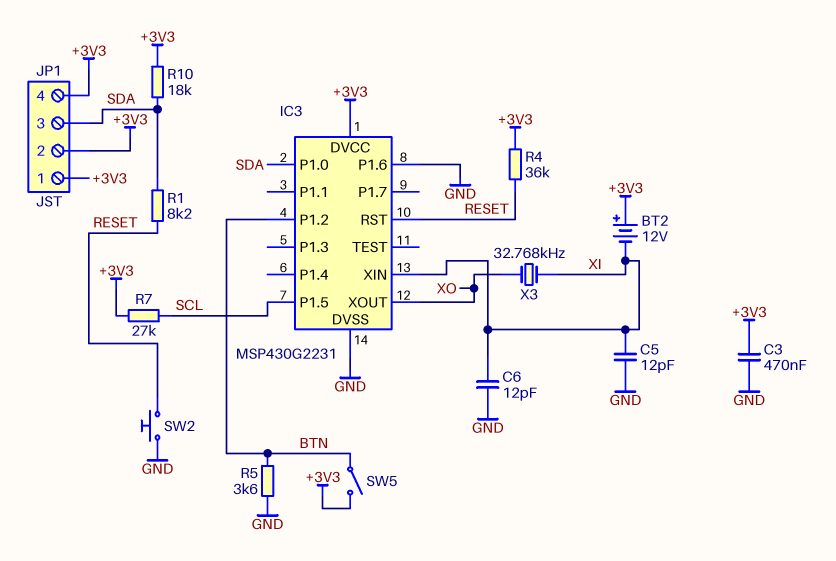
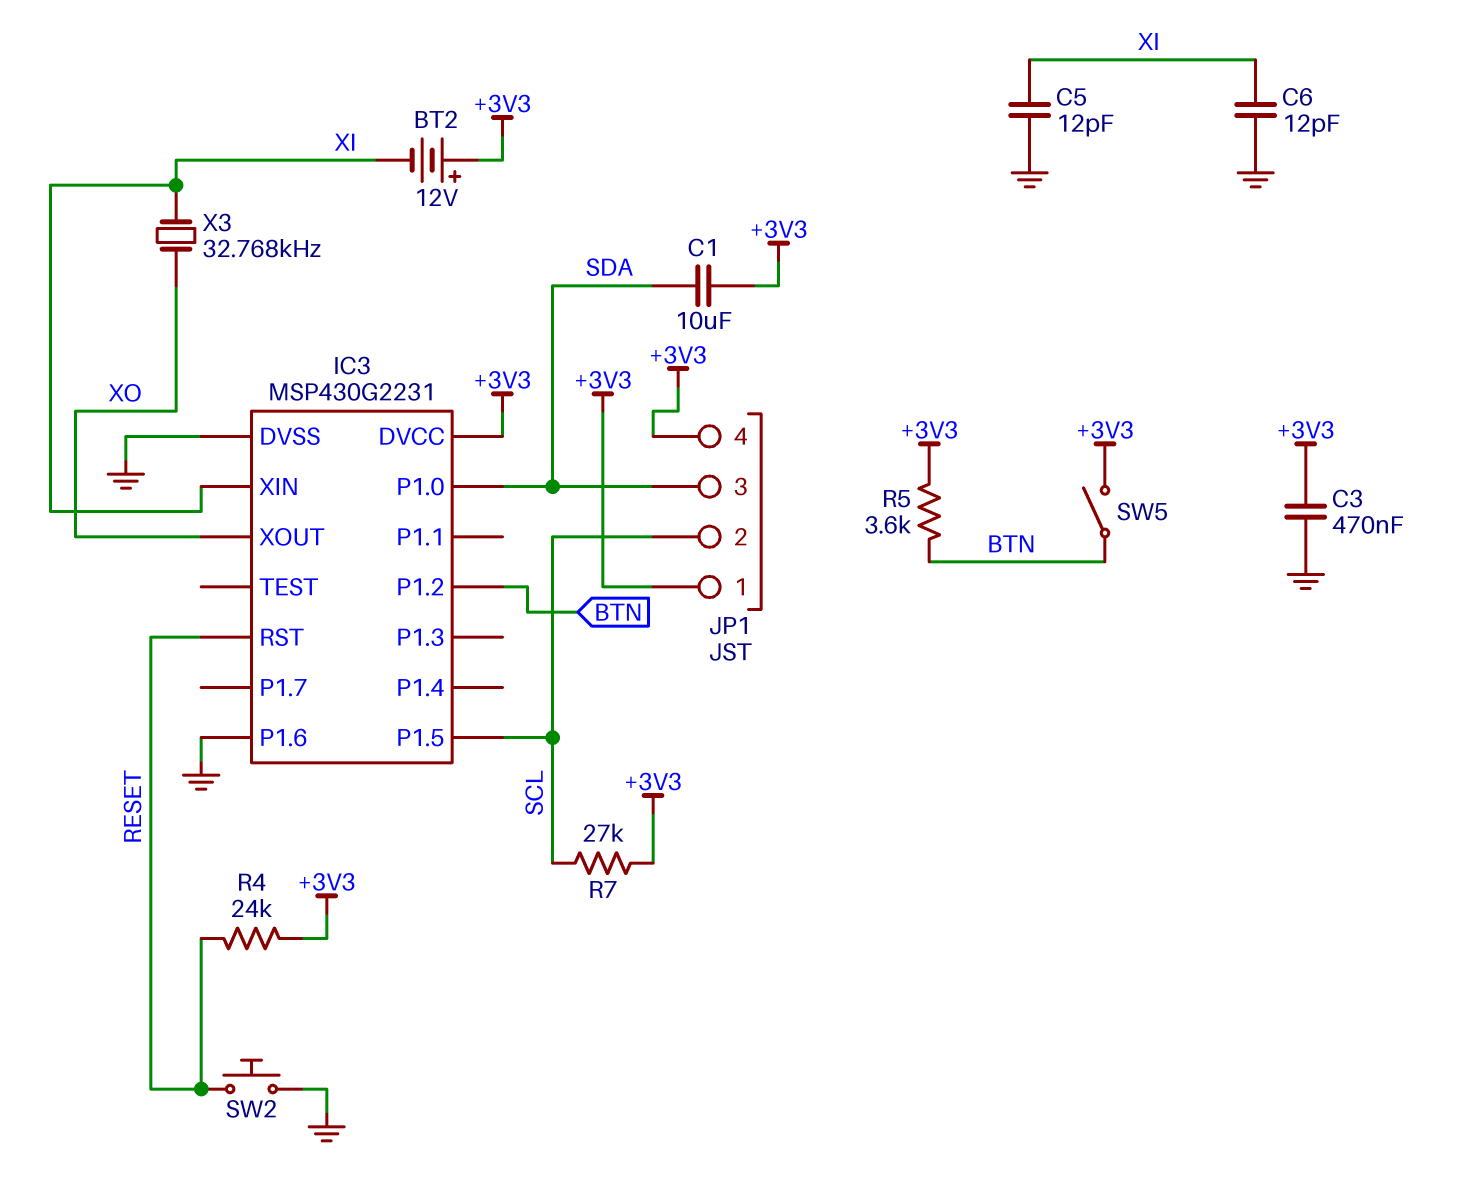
C1: none -> 10uF (+3V3, SDA)
JP1 pin 2: +3V3 -> SCL
R1: 8.2k (RESET, SDA) -> none
R4: 36k (+3V3, RESET) -> 24k (+3V3, RESET)
R5: 3.6k (BTN, GND) -> 3.6k (+3V3, BTN)
R10: 18k (+3V3, SDA) -> none

